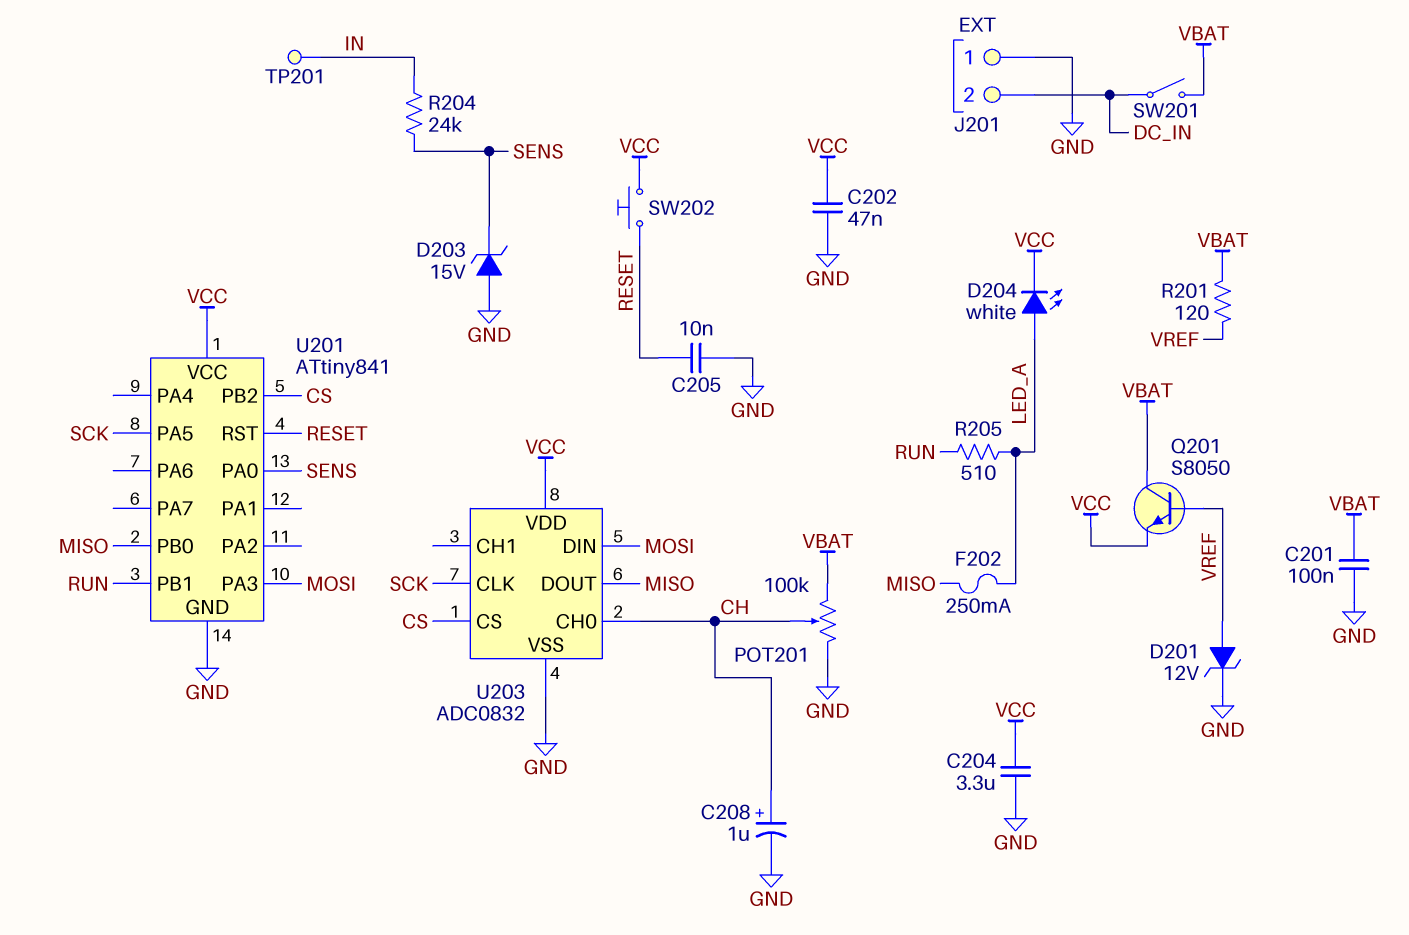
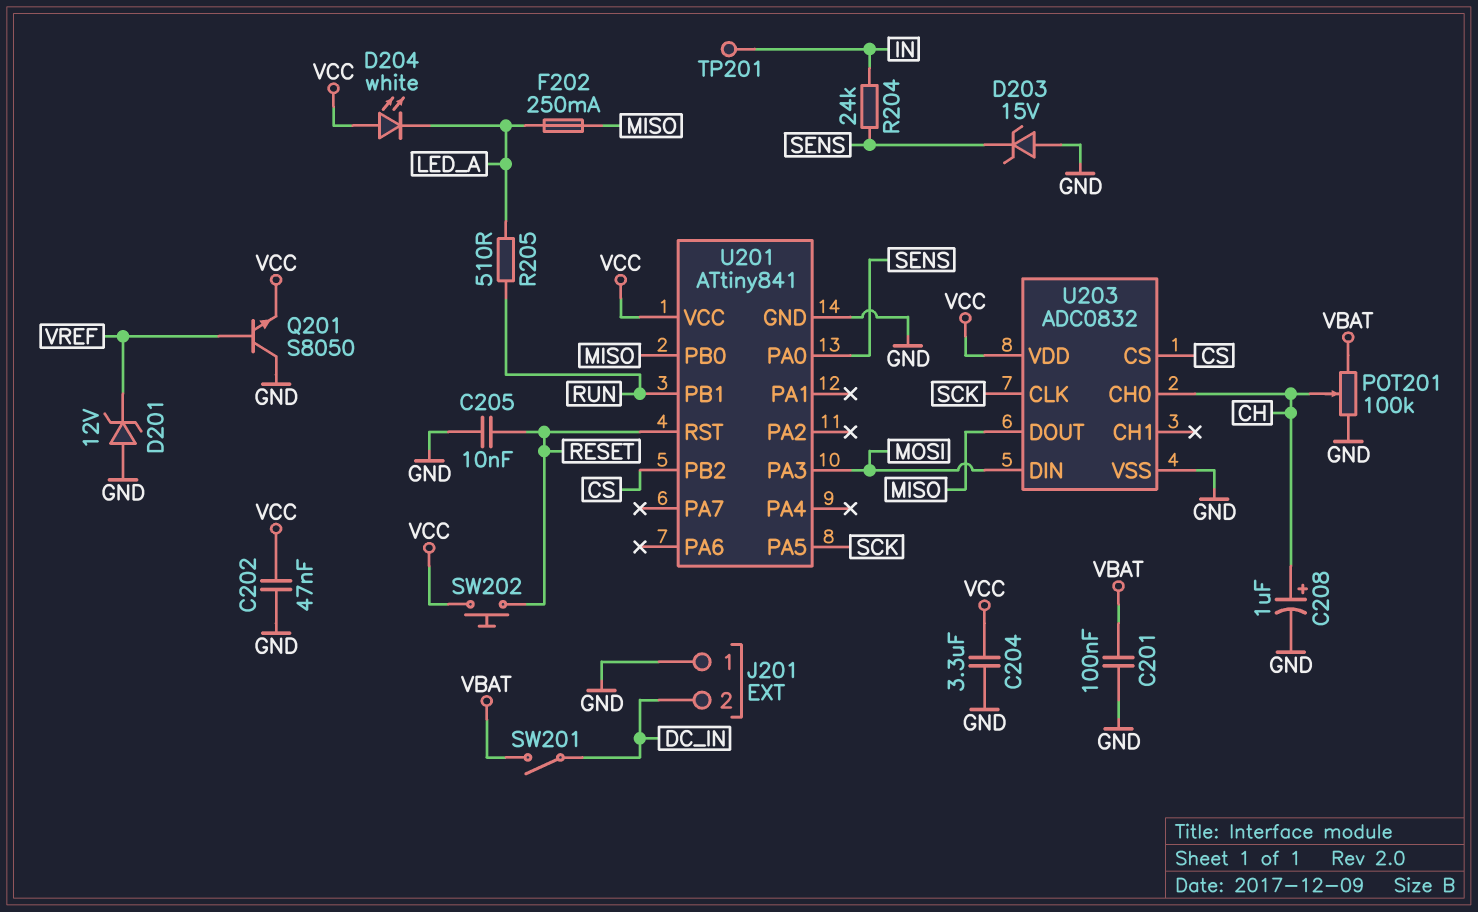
D201: zener 12V (A VREF, K GND) -> zener 12V (A GND, K VREF)
D204: LED white (A LED_A, K VCC) -> LED white (A VCC, K LED_A)
Q201: NPN S8050 (B VREF, C VBAT, E VCC) -> NPN S8050 (B VREF, C GND, E VCC)
R201: 120 (VBAT, VREF) -> none

